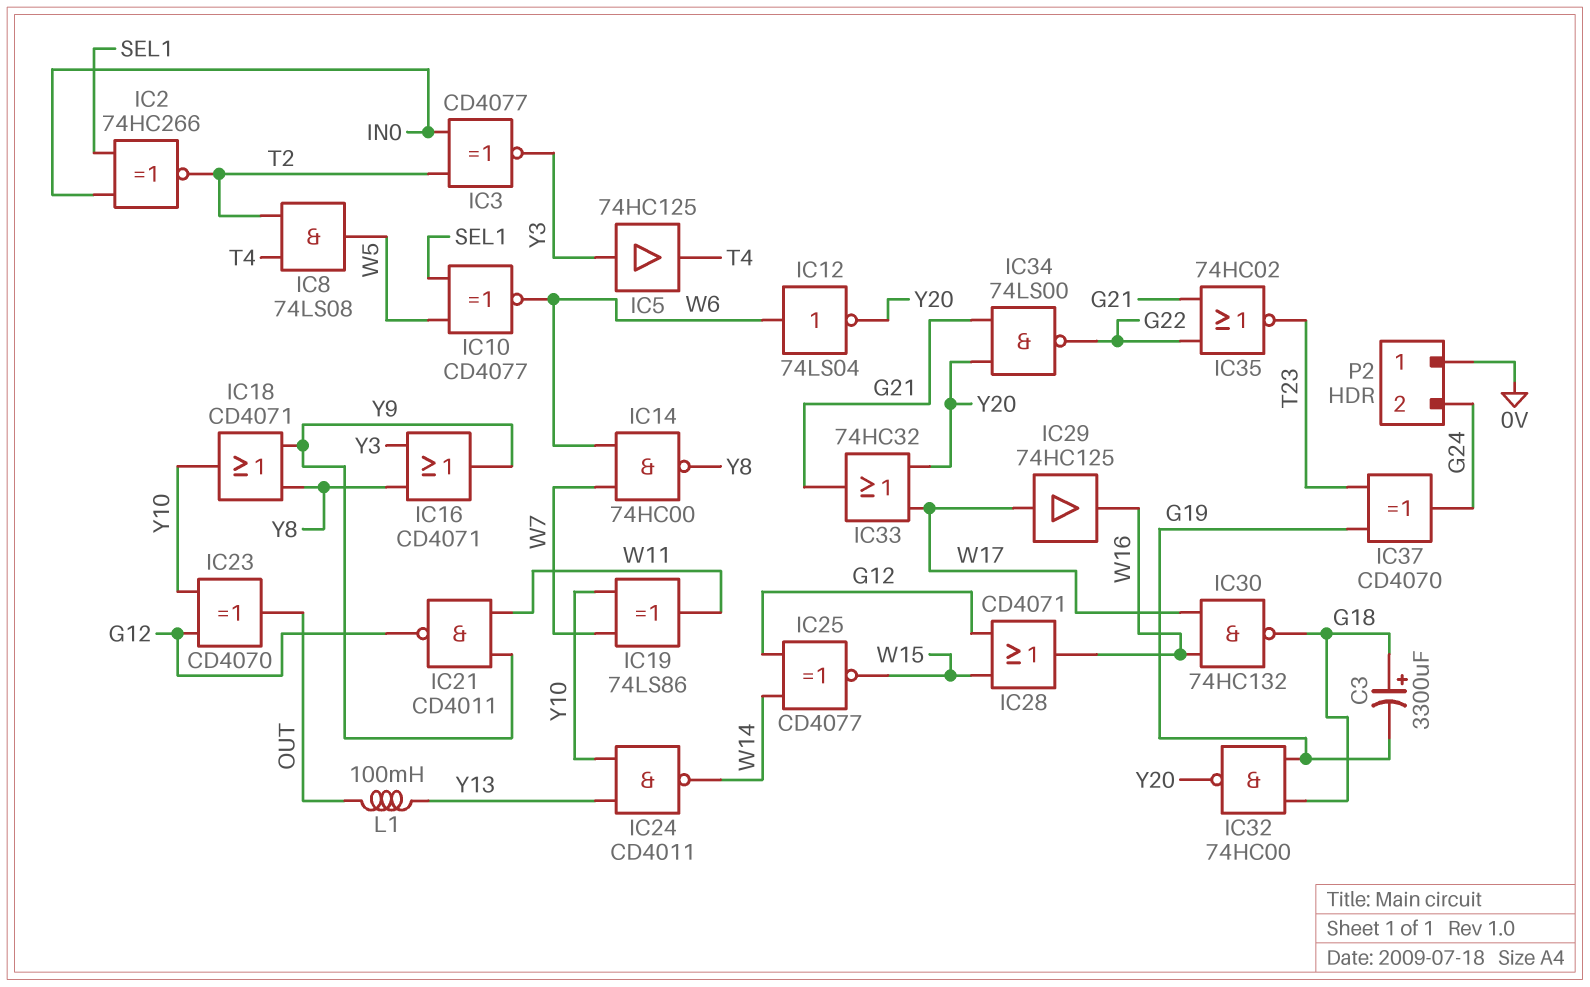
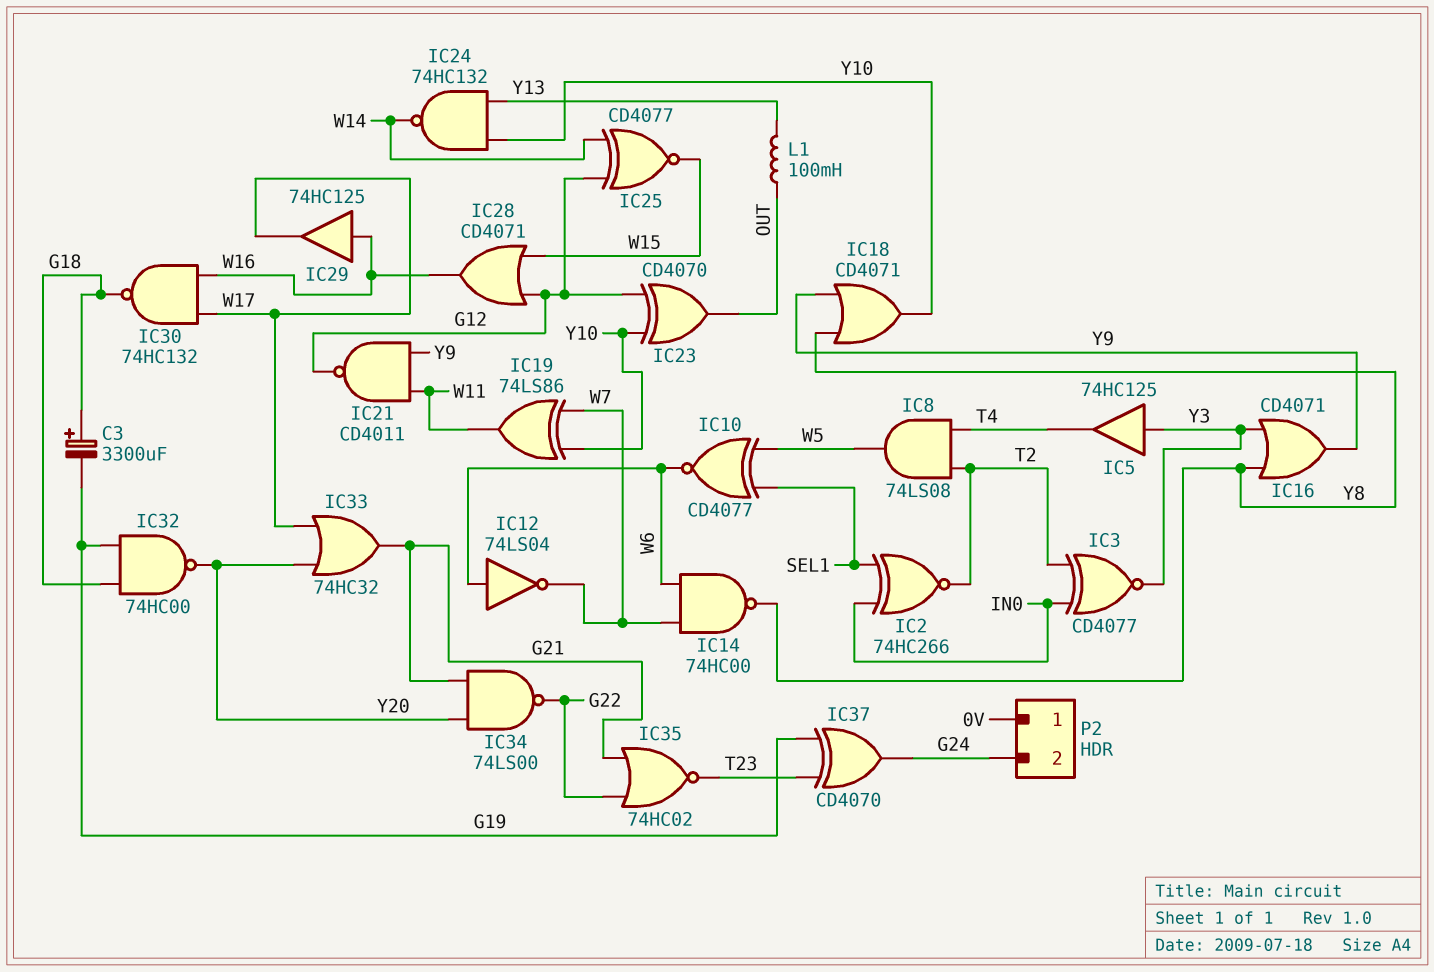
IC12: NOT 74LS04 (in W6, out Y20) -> NOT 74LS04 (in W6, out W7)
IC24: NAND CD4011 (in Y10, in Y13, out W14) -> NAND 74HC132 (in Y10, in Y13, out W14)
IC29: buffer 74HC125 (in W17, out W16) -> buffer 74HC125 (in W16, out W17)

